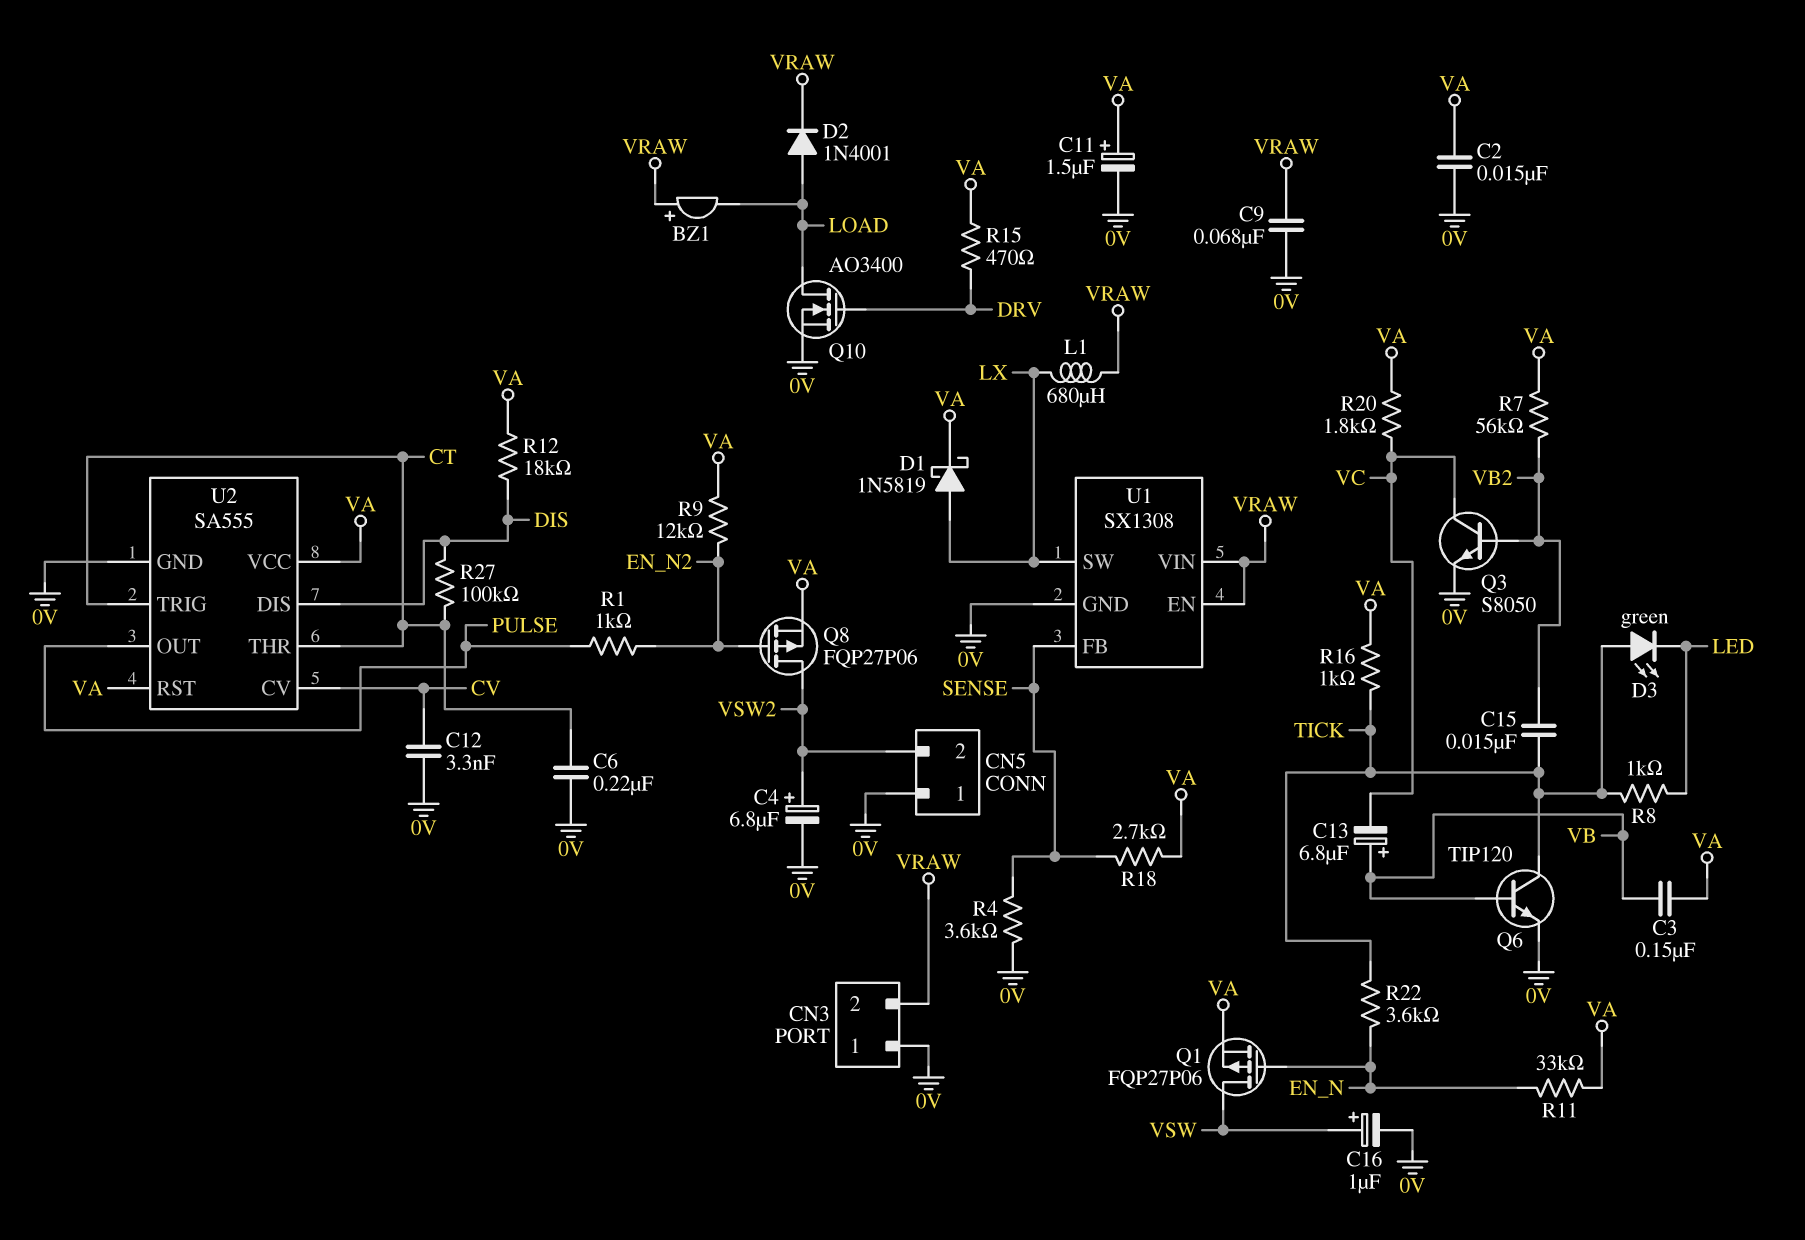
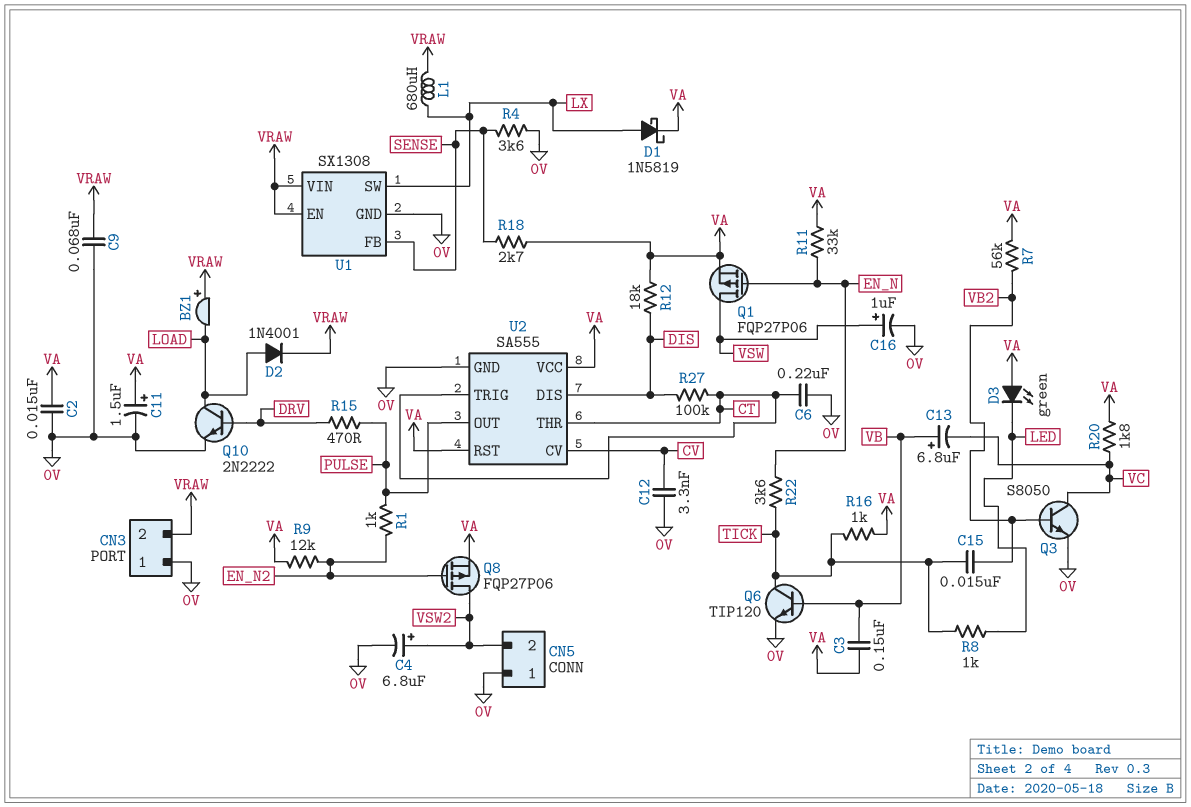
D3: LED green (A TICK, K LED) -> LED green (A VA, K LED)
Q10: NMOS AO3400 (G DRV, D LOAD, S 0V) -> NPN 2N2222 (B DRV, C LOAD, E 0V)
R15: 470 (DRV, VA) -> 470 (DRV, PULSE)

